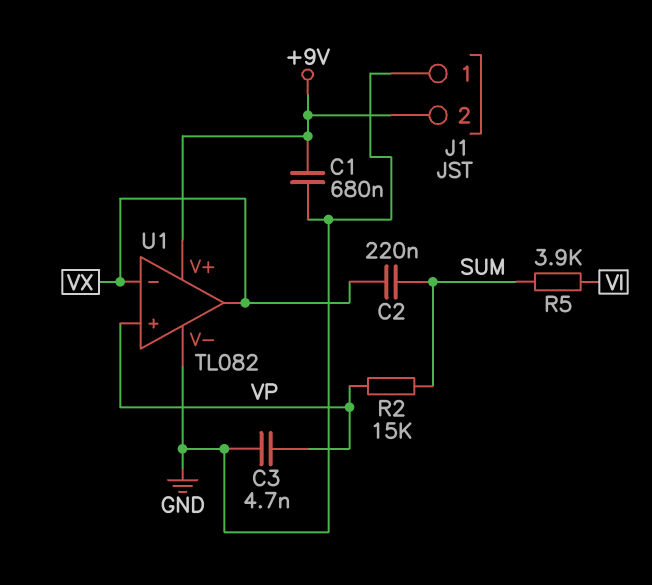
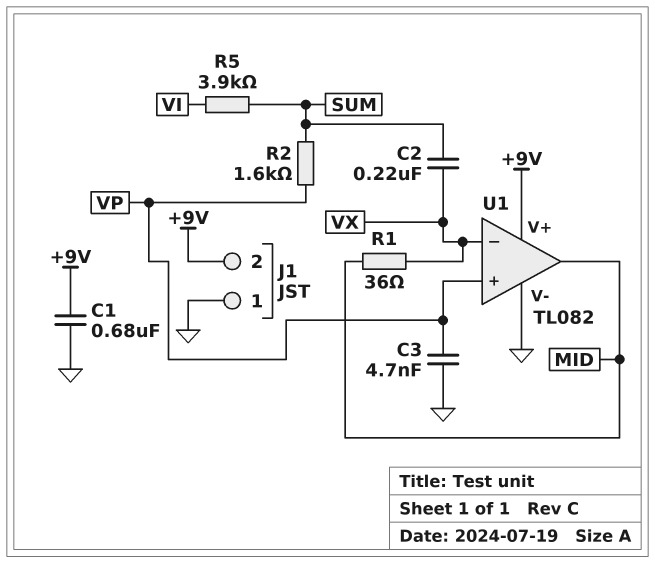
R1: none -> 36 (MID, VX)
R2: 15k (SUM, VP) -> 1.6k (SUM, VP)
U1 pin out: VX -> MID

